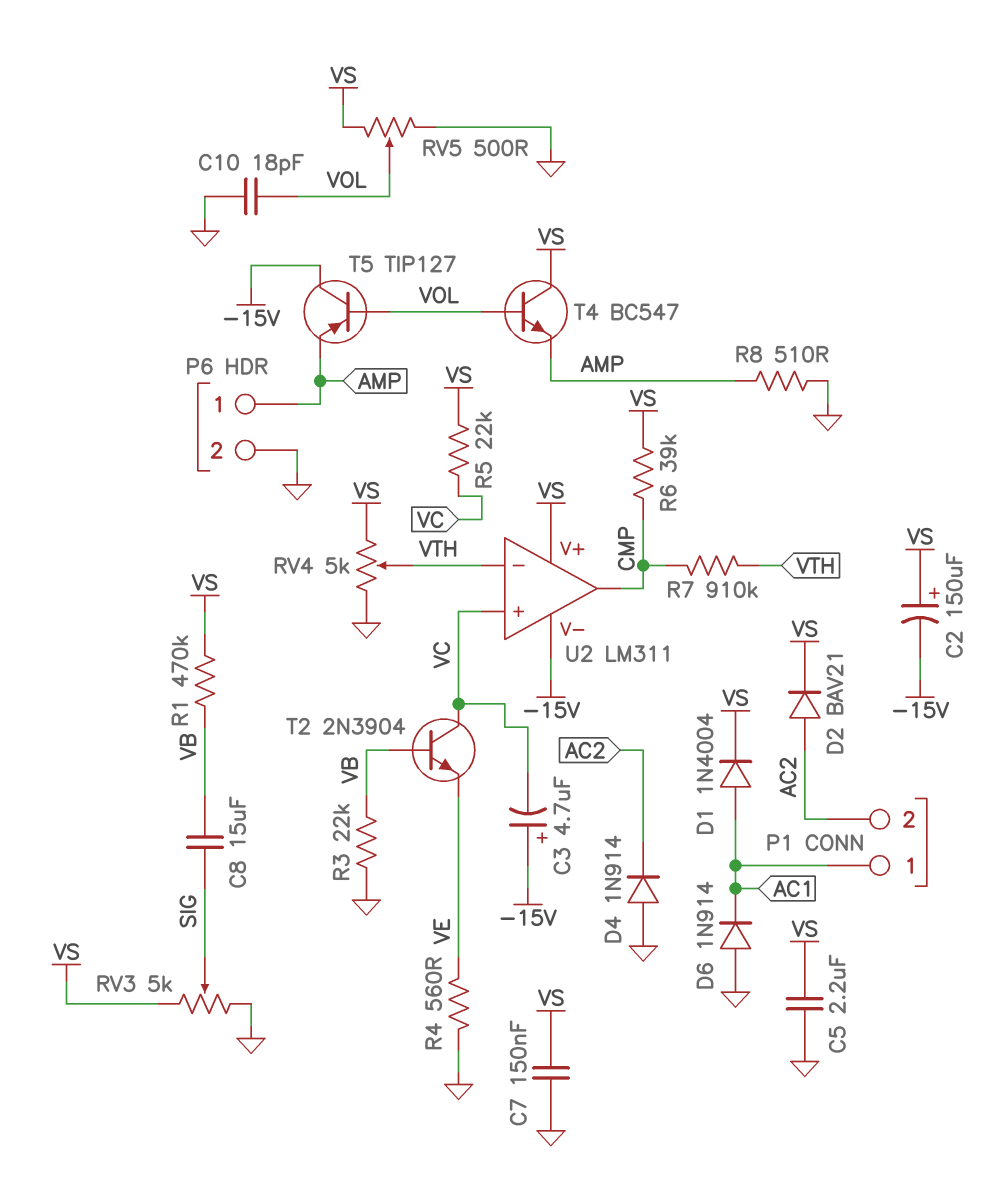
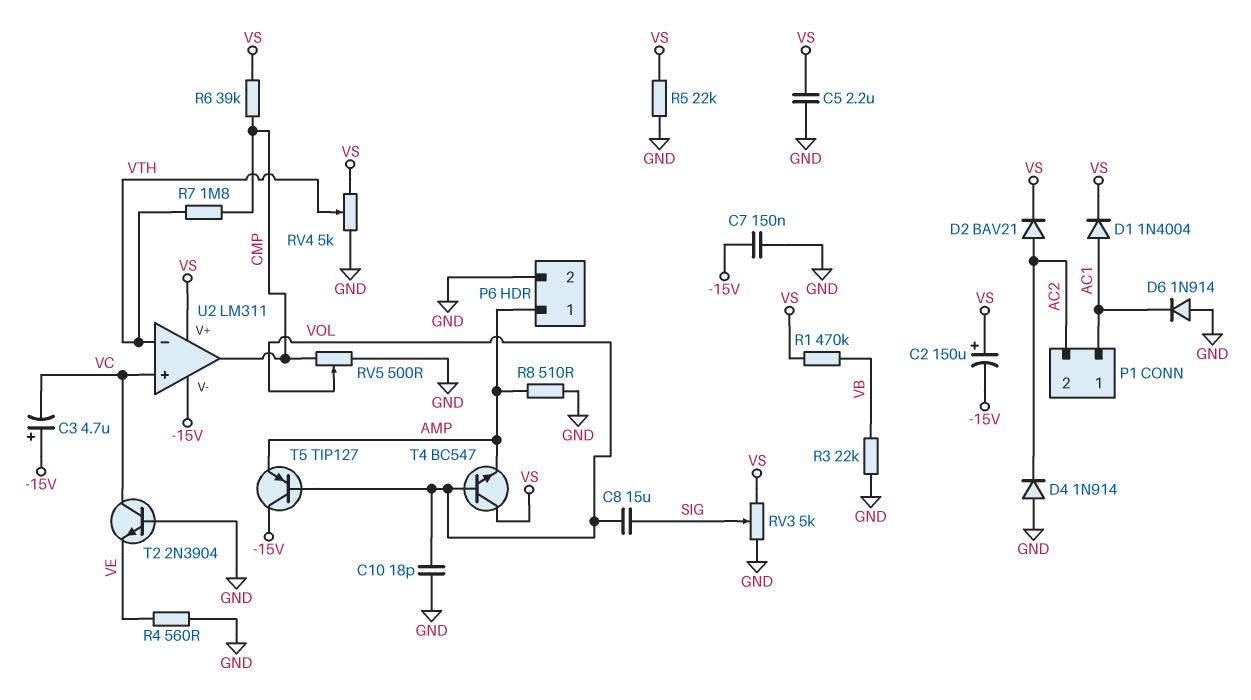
C7: 150nF (GND, VS) -> 150nF (-15V, GND)
C8: 15uF (SIG, VB) -> 15uF (SIG, VOL)
R5: 22k (VC, VS) -> 22k (GND, VS)
R7: 910k (CMP, VTH) -> 1.8M (CMP, VTH)
RV5: 500 (GND, VS, wiper VOL) -> 500 (CMP, GND, wiper VOL)
T2: NPN 2N3904 (B VB, C VC, E VE) -> NPN 2N3904 (B GND, C VC, E VE)

